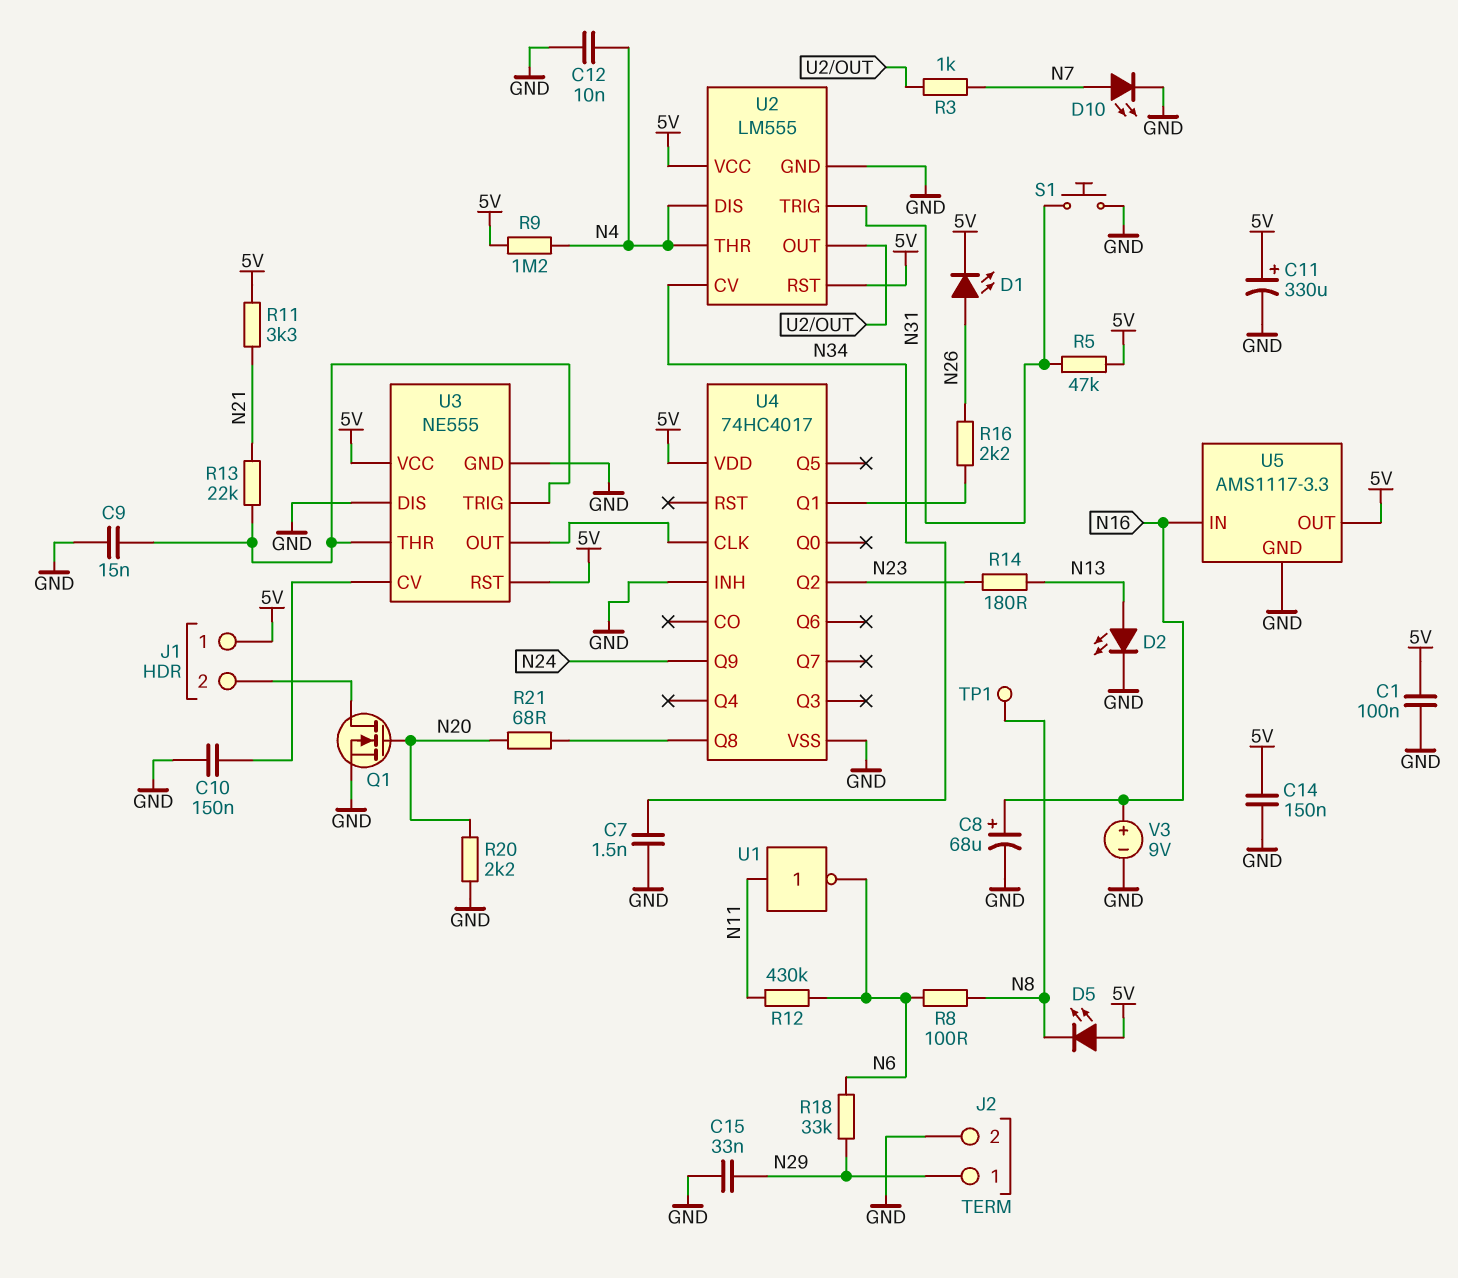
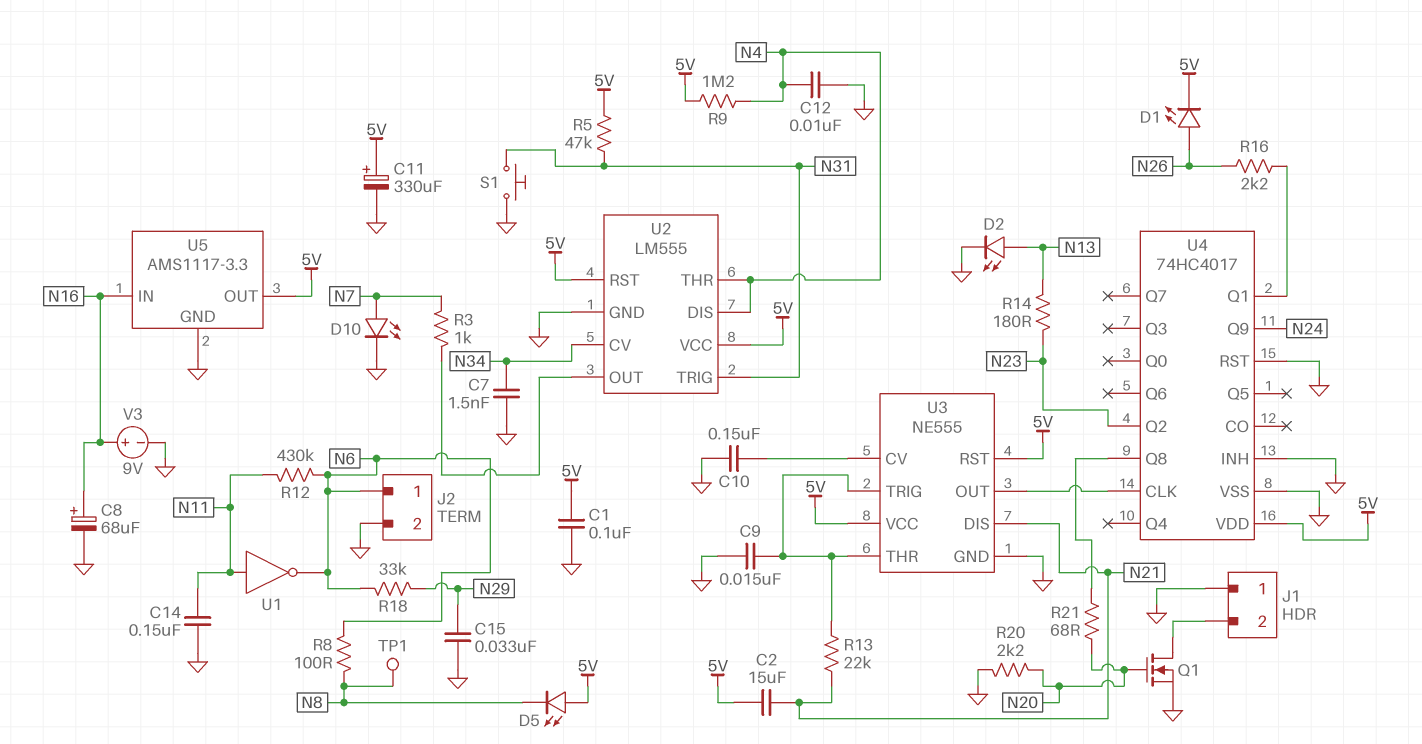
C2: none -> 15uF (5V, N21)
C14: 150nF (5V, GND) -> 150nF (GND, N11)
J1 pin 1: 5V -> GND
J2 pin 1: N29 -> N6
R11: 3.3k (5V, N21) -> none
U3 pin DIS: GND -> N21
U4 pin RST: none -> GND

